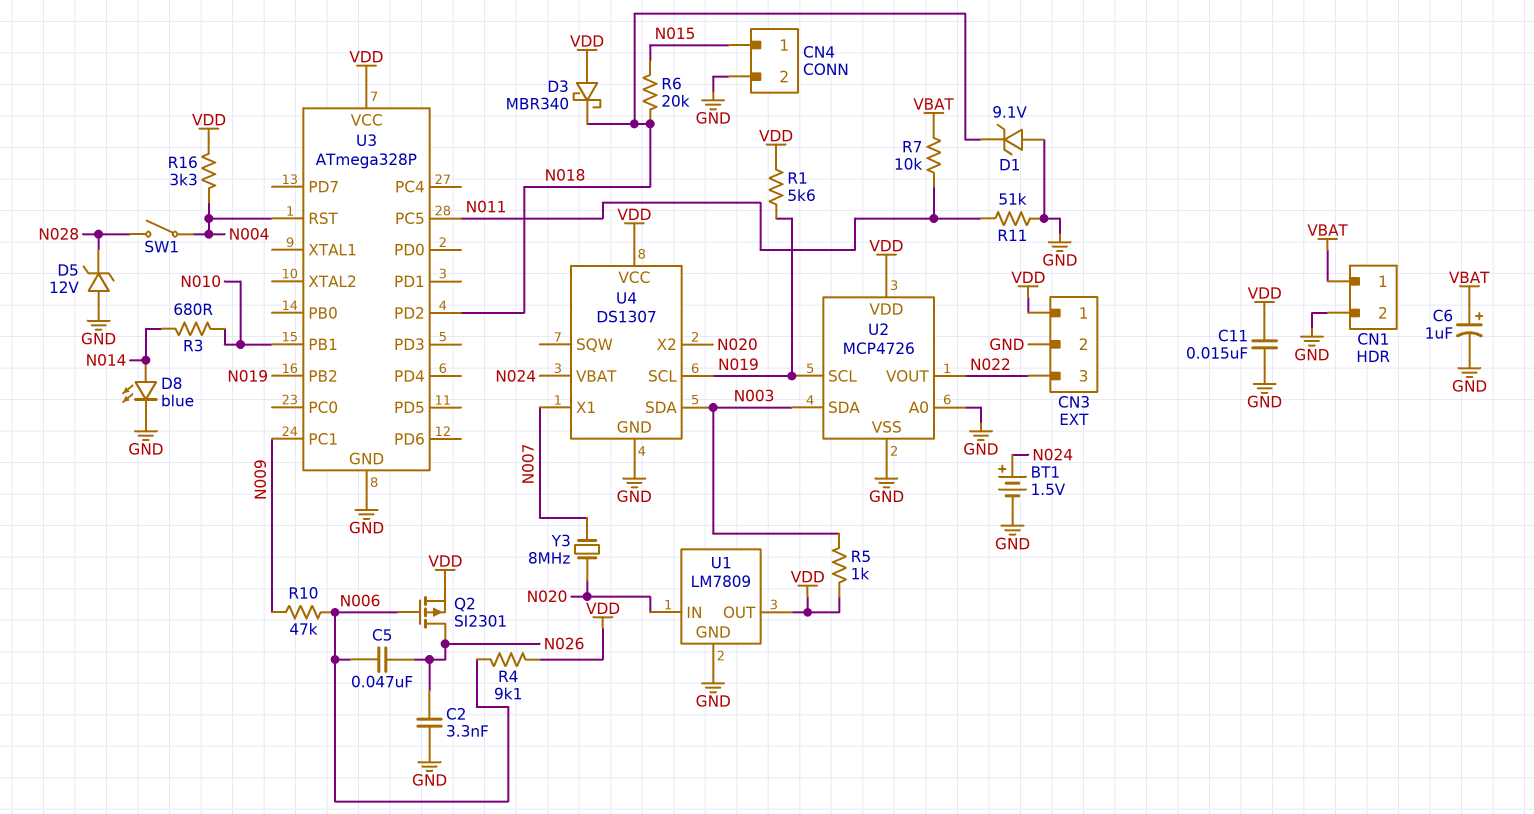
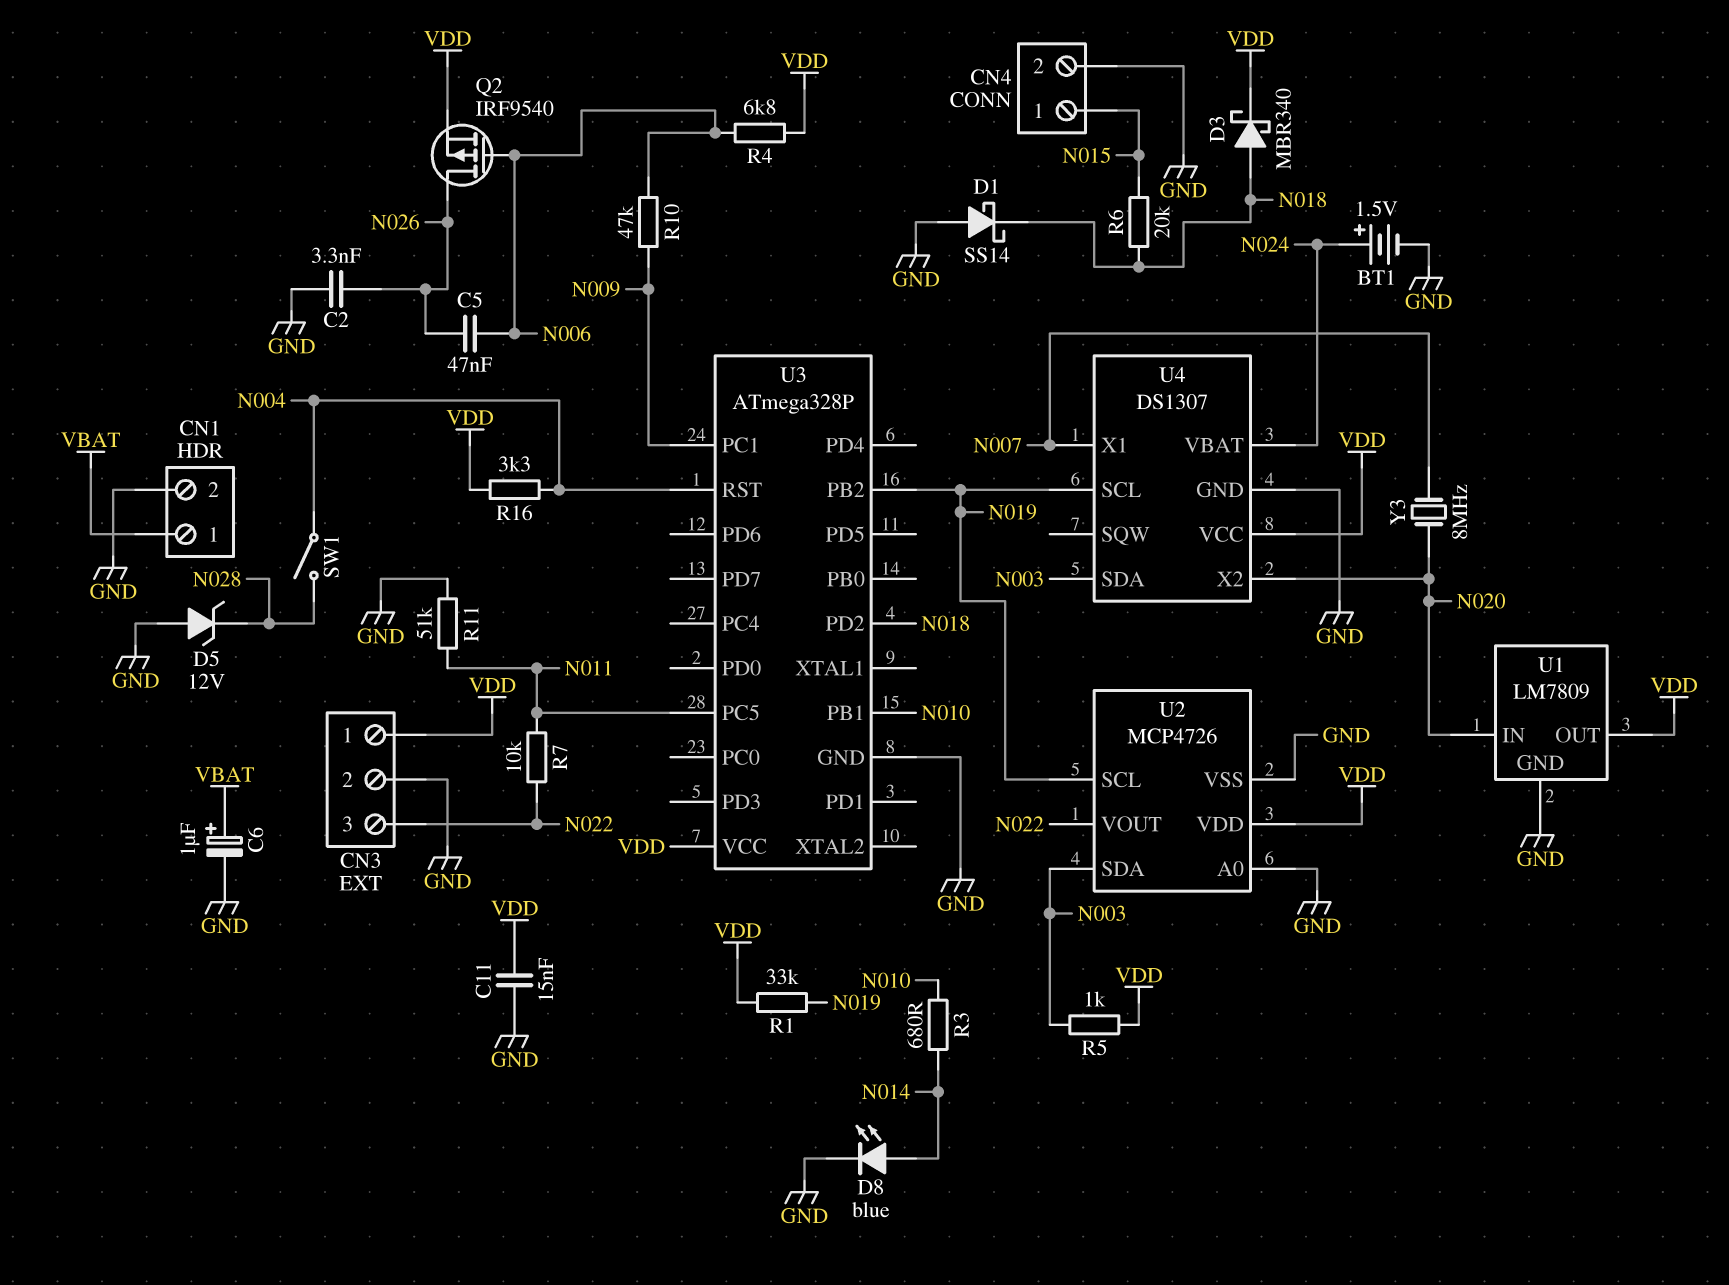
D1: zener 9.1V (A GND, K N018) -> schottky SS14 (A GND, K N018)
D3: schottky MBR340 (A VDD, K N018) -> schottky MBR340 (A N018, K VDD)
Q2: PMOS SI2301 (G N006, D N026, S VDD) -> PMOS IRF9540 (G N006, D N026, S VDD)
R1: 5.6k (N019, VDD) -> 33k (N019, VDD)
R4: 9.1k (N006, VDD) -> 6.8k (N006, VDD)
R7: 10k (N011, VBAT) -> 10k (N011, N022)

